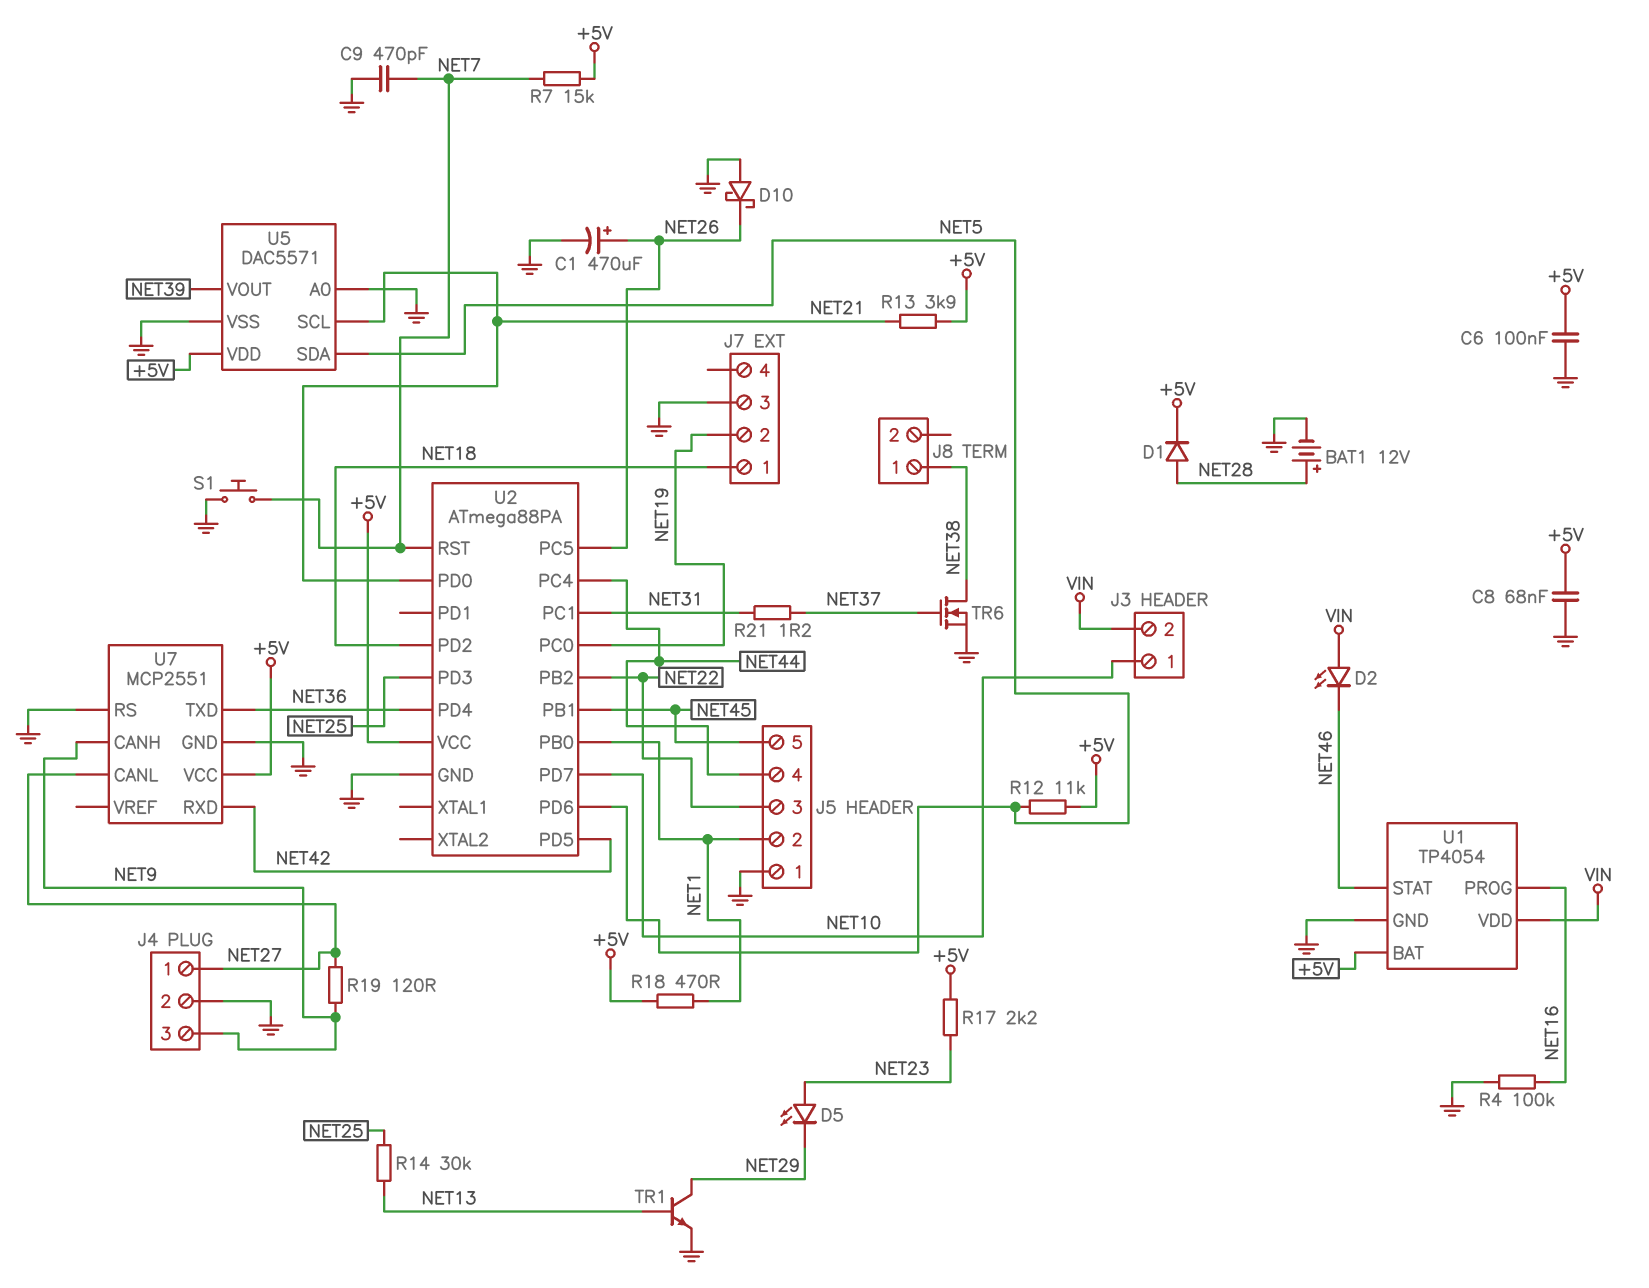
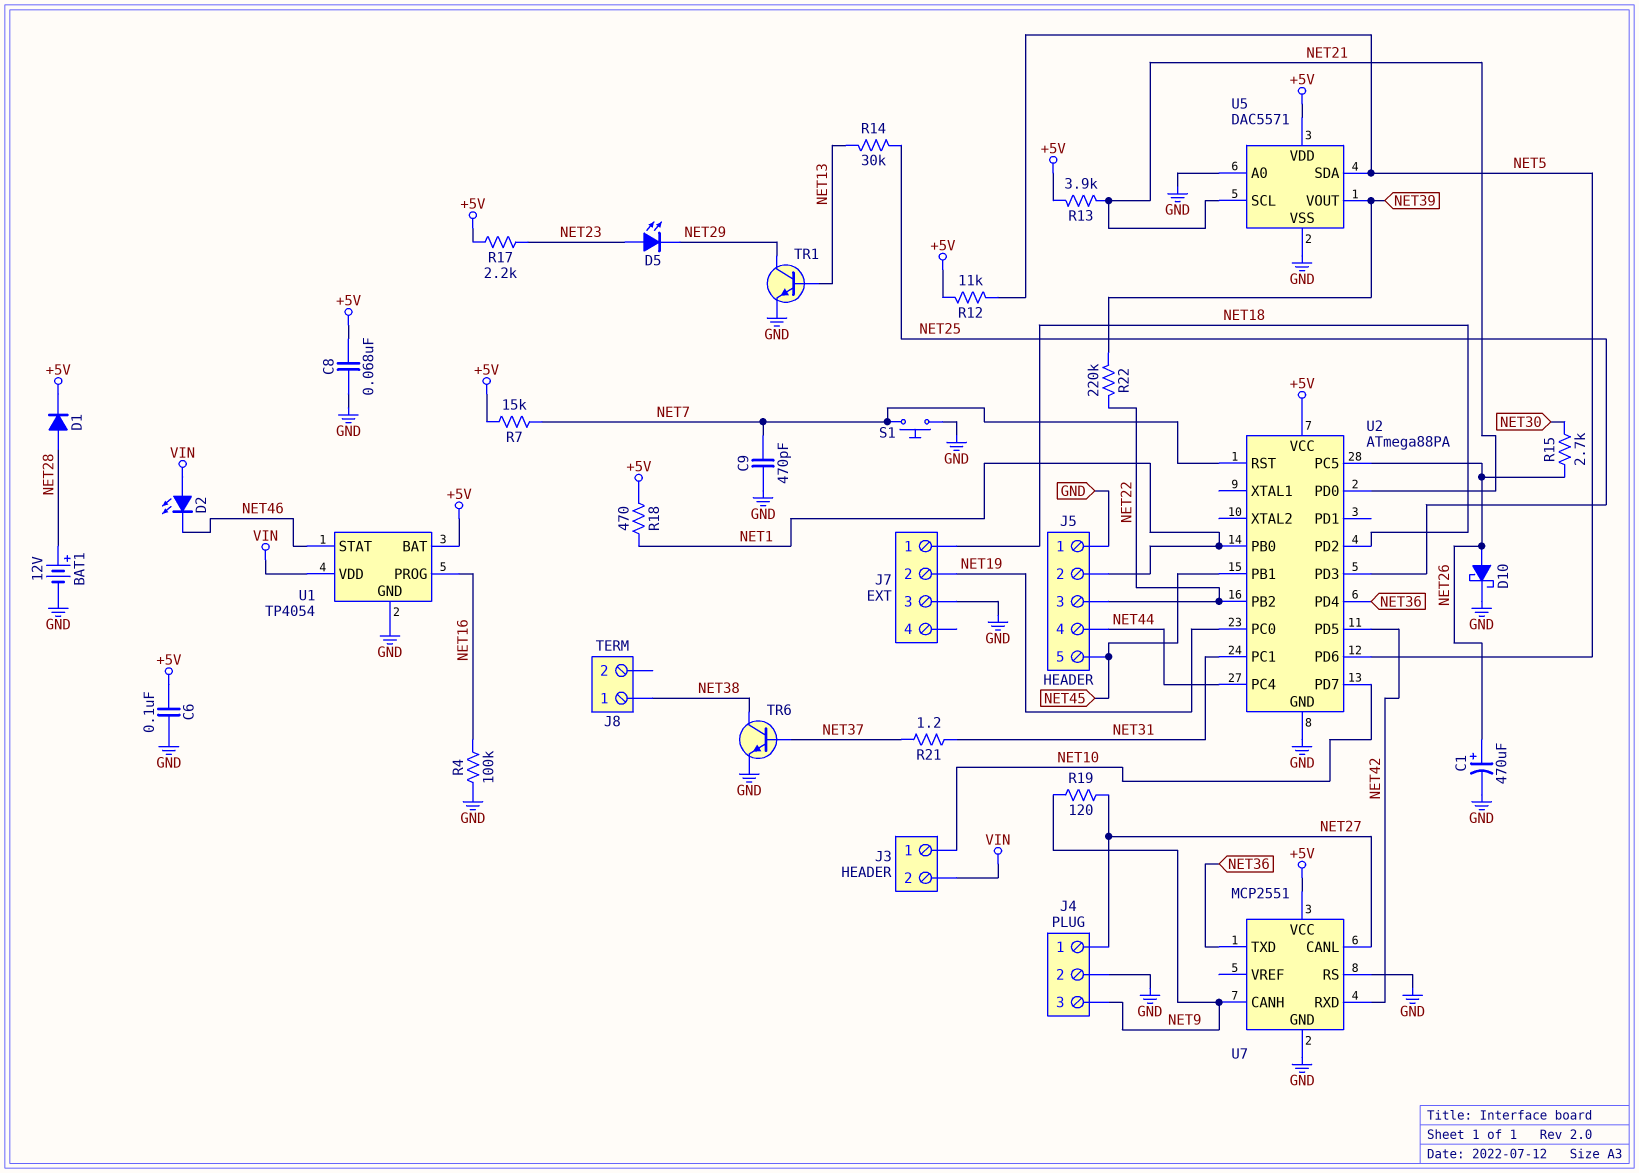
D10: schottky (A GND, K NET26) -> schottky (A NET26, K GND)
R15: none -> 2.7k (NET26, NET30)
R22: none -> 220k (NET22, NET39)
TR6: NMOS (G NET37, D NET38, S GND) -> NPN (B NET37, C NET38, E GND)

